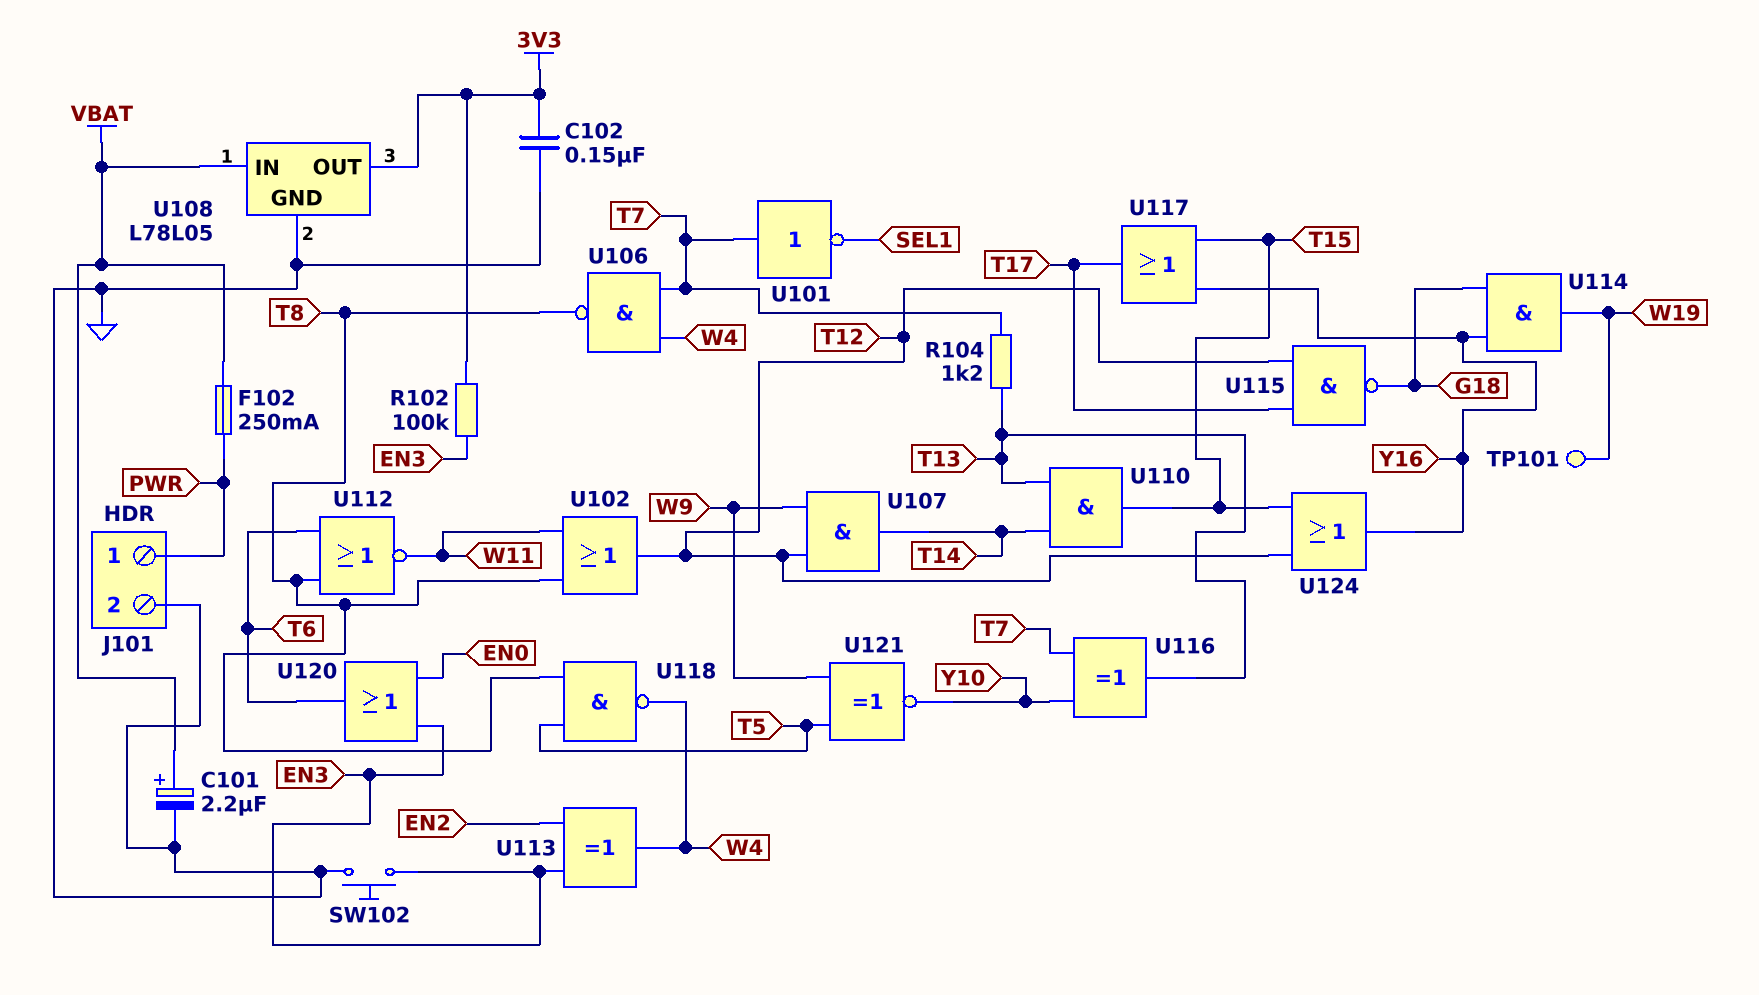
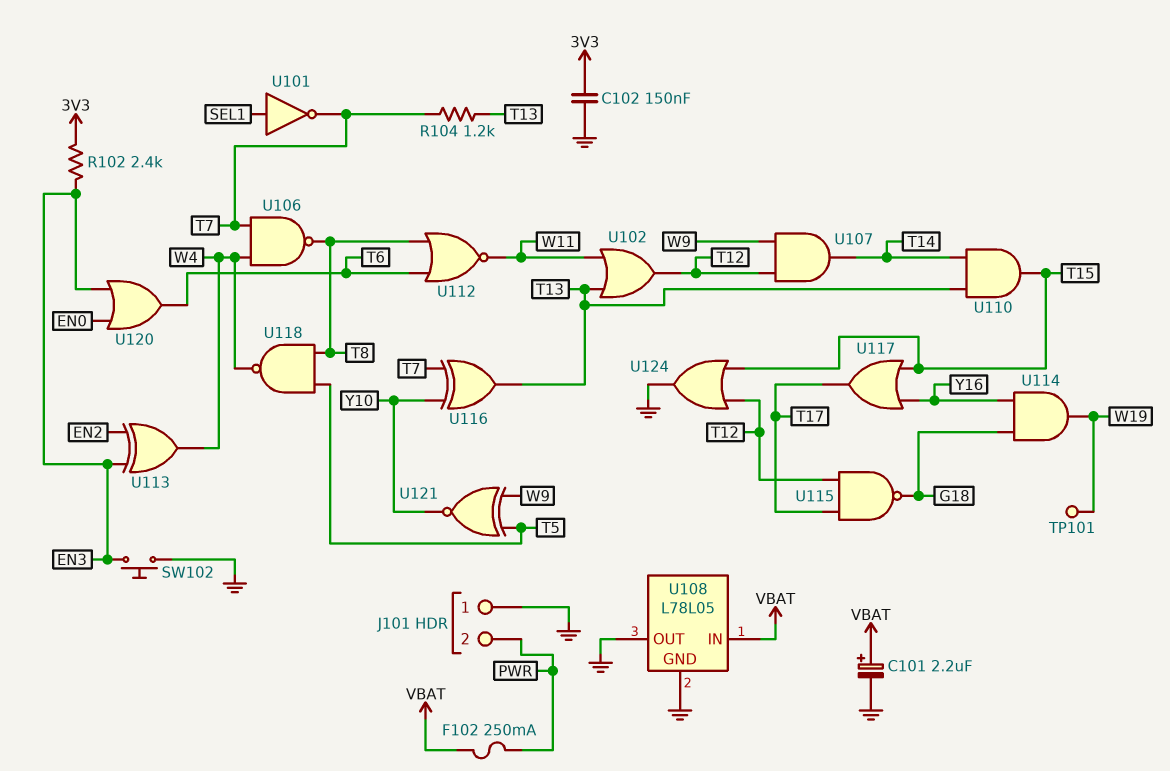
J101 pin 1: PWR -> GND
J101 pin 2: GND -> PWR
R102: 100k (3V3, EN3) -> 2.4k (3V3, EN3)
U101: NOT (in T7, out SEL1) -> NOT (in SEL1, out T7)
U102: OR (in T8, in W11, out T12) -> OR (in T13, in W11, out T12)
U108 pin OUT: 3V3 -> GND
U124: OR (in T12, in T15, out Y16) -> OR (in T12, in T15, out GND)

